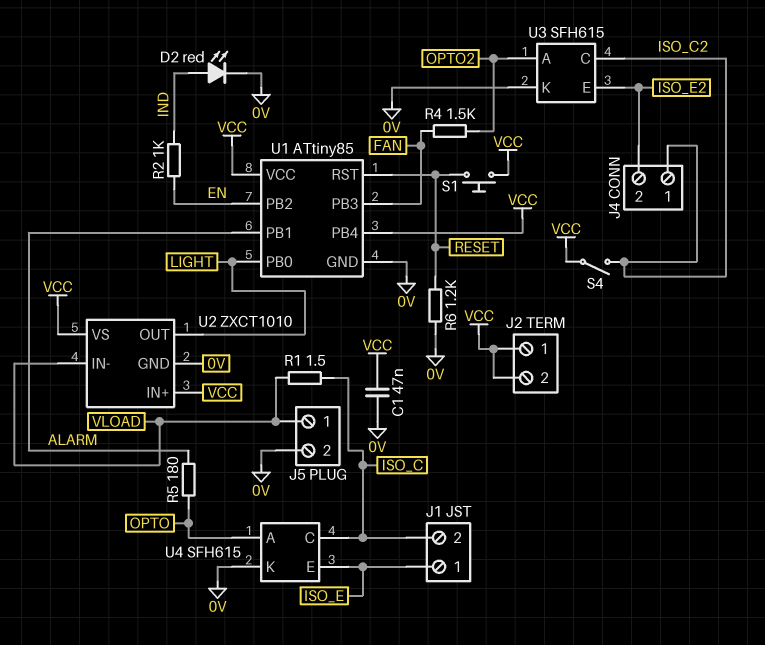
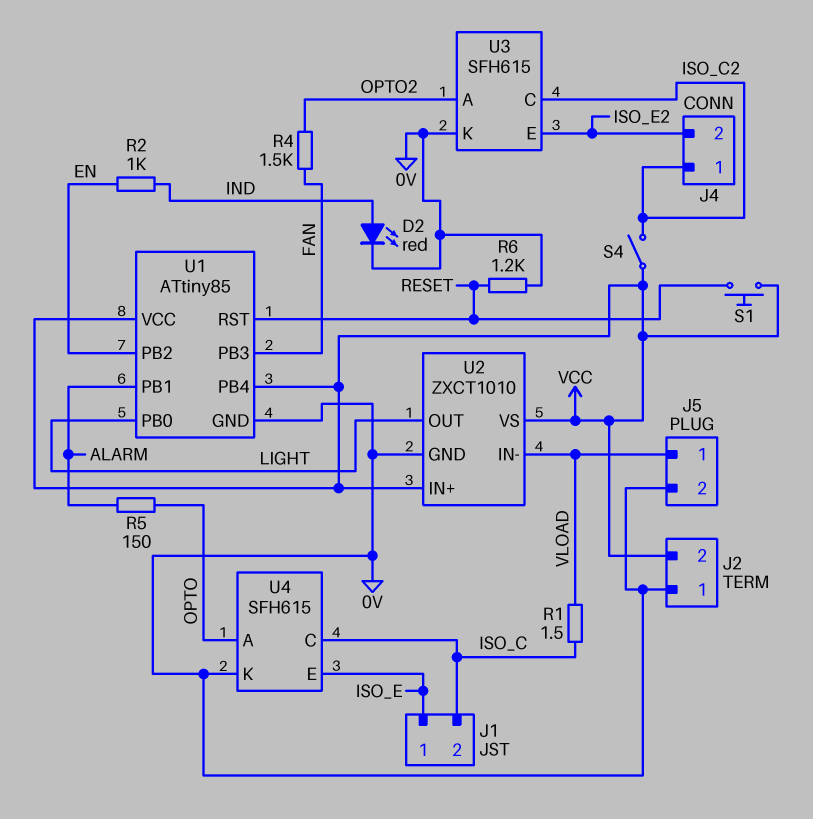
C1: 47nF (0V, VCC) -> none
J2 pin 1: VCC -> 0V
R5: 180 (ALARM, OPTO) -> 150 (ALARM, OPTO)

